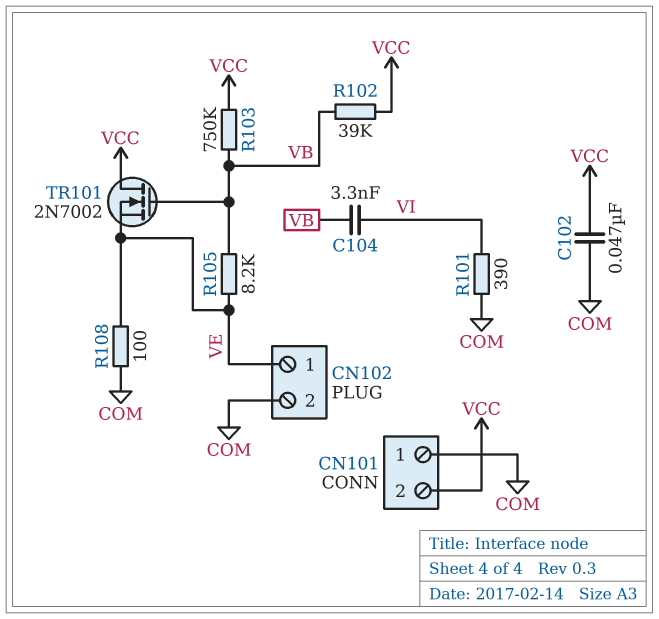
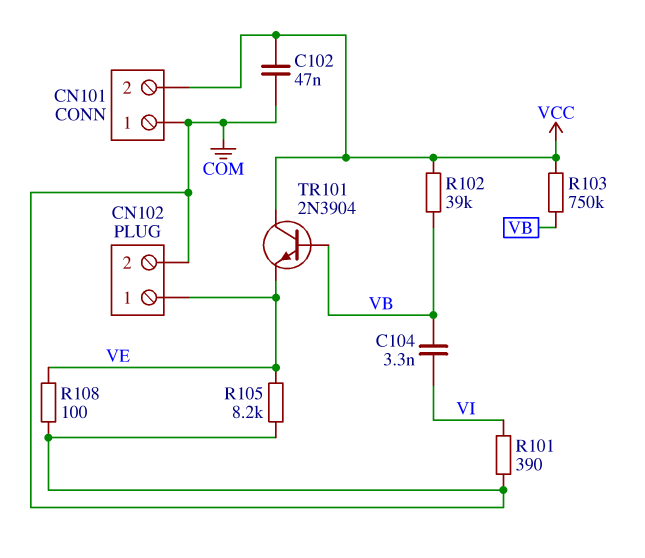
R105: 8.2k (VB, VE) -> 8.2k (COM, VE)
TR101: NMOS 2N7002 (G VB, D VCC, S VE) -> NPN 2N3904 (B VB, C VCC, E VE)

